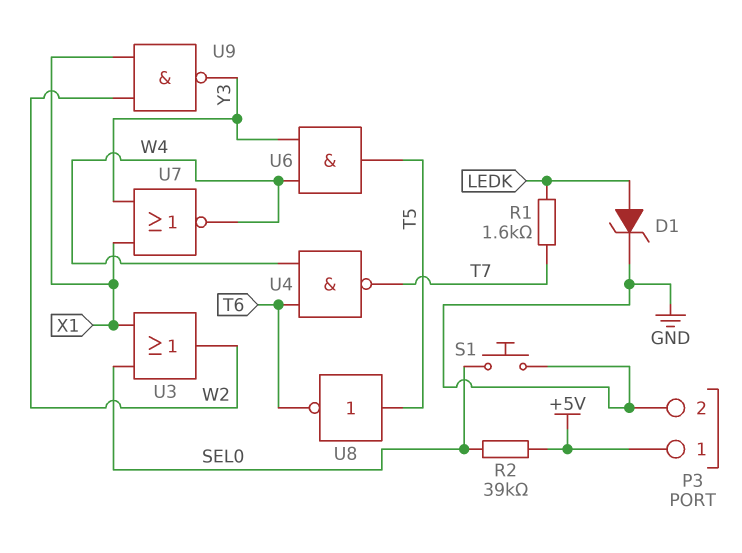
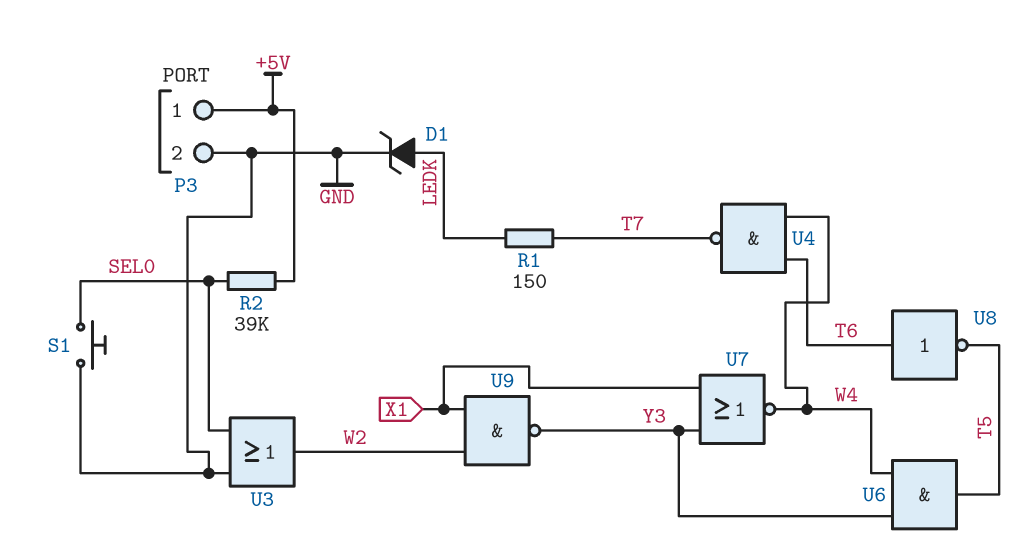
R1: 1.6k (LEDK, T7) -> 150 (LEDK, T7)
U3: OR (in SEL0, in X1, out W2) -> OR (in GND, in SEL0, out W2)
U8: NOT (in T5, out T6) -> NOT (in T6, out T5)

